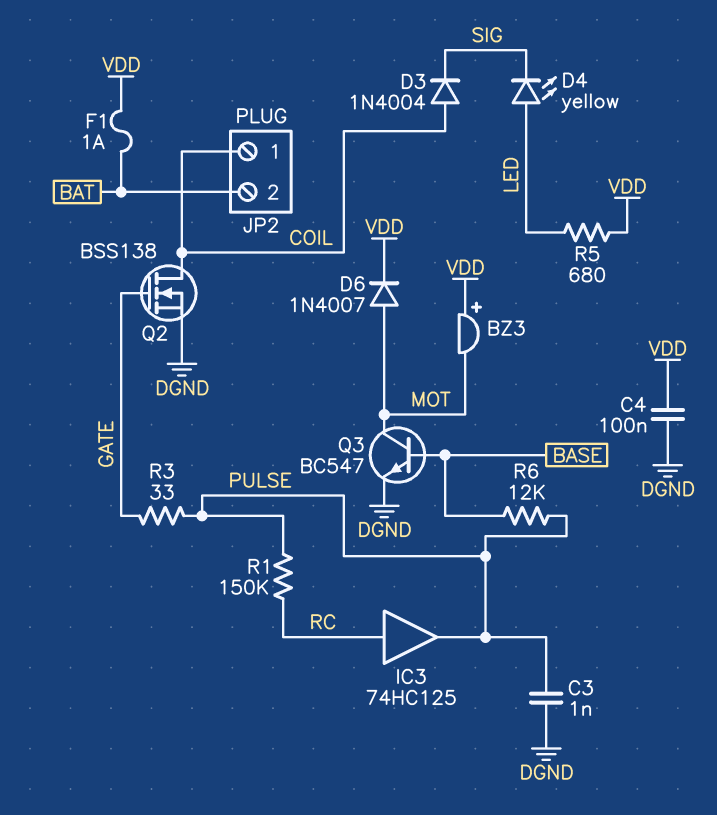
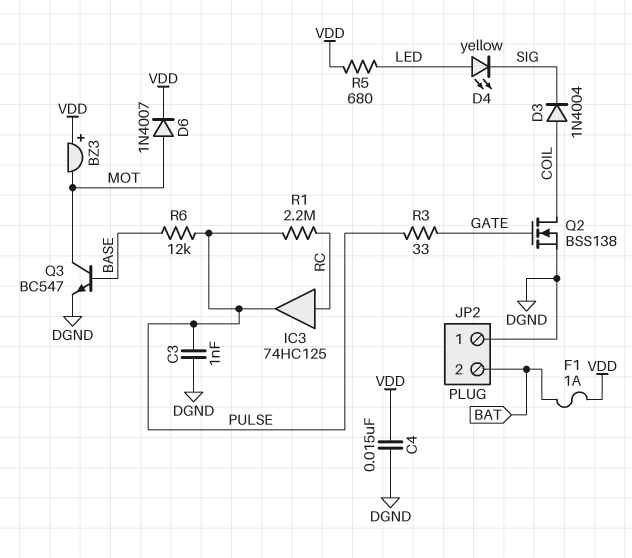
C4: 100nF (DGND, VDD) -> 15nF (DGND, VDD)
JP2 pin 1: COIL -> DGND
R1: 150k (PULSE, RC) -> 2.2M (PULSE, RC)

